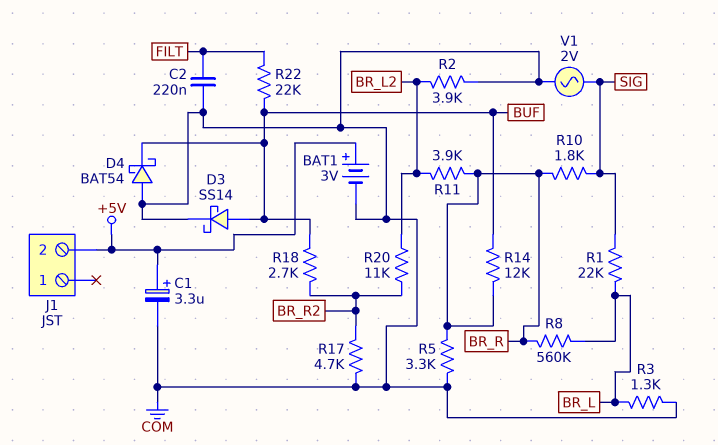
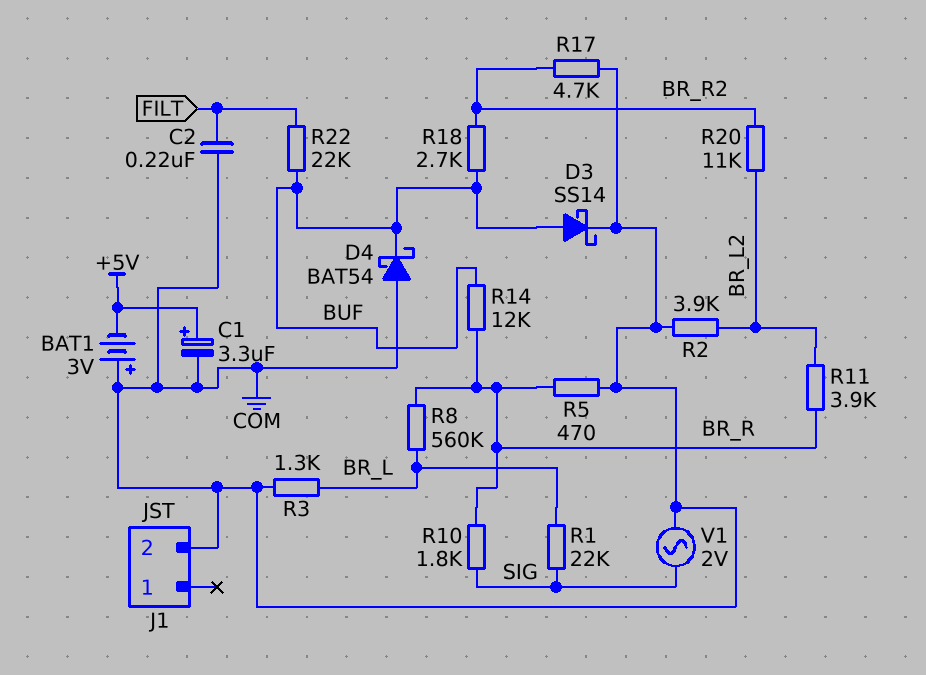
BAT1: 3V (plus +5V, minus COM) -> 3V (plus COM, minus +5V)
J1 pin 2: +5V -> COM
R5: 3.3k (BR_R, COM) -> 470 (BR_R, COM)

